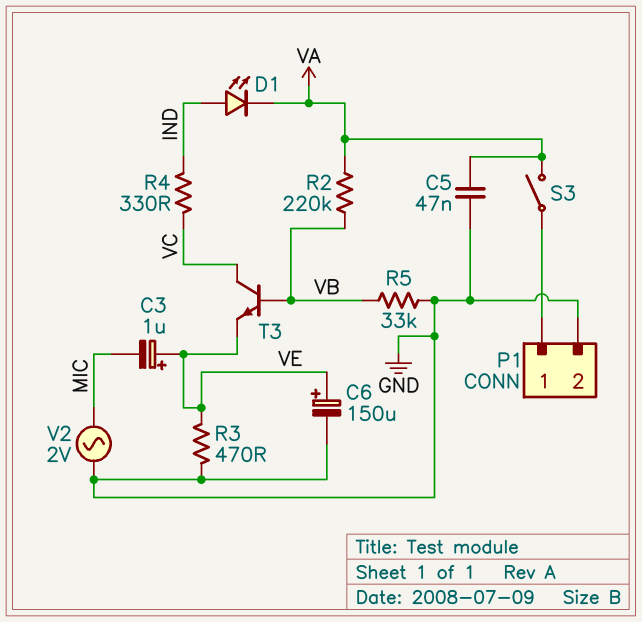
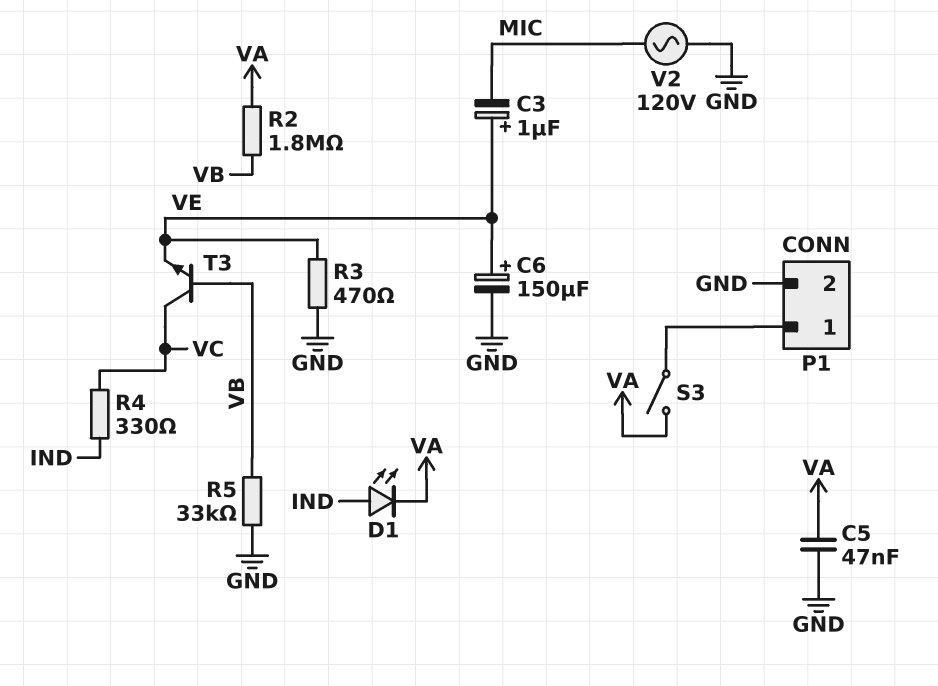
R2: 220k (VA, VB) -> 1.8M (VA, VB)
V2: AC 2V (GND, MIC) -> AC 120V (GND, MIC)

